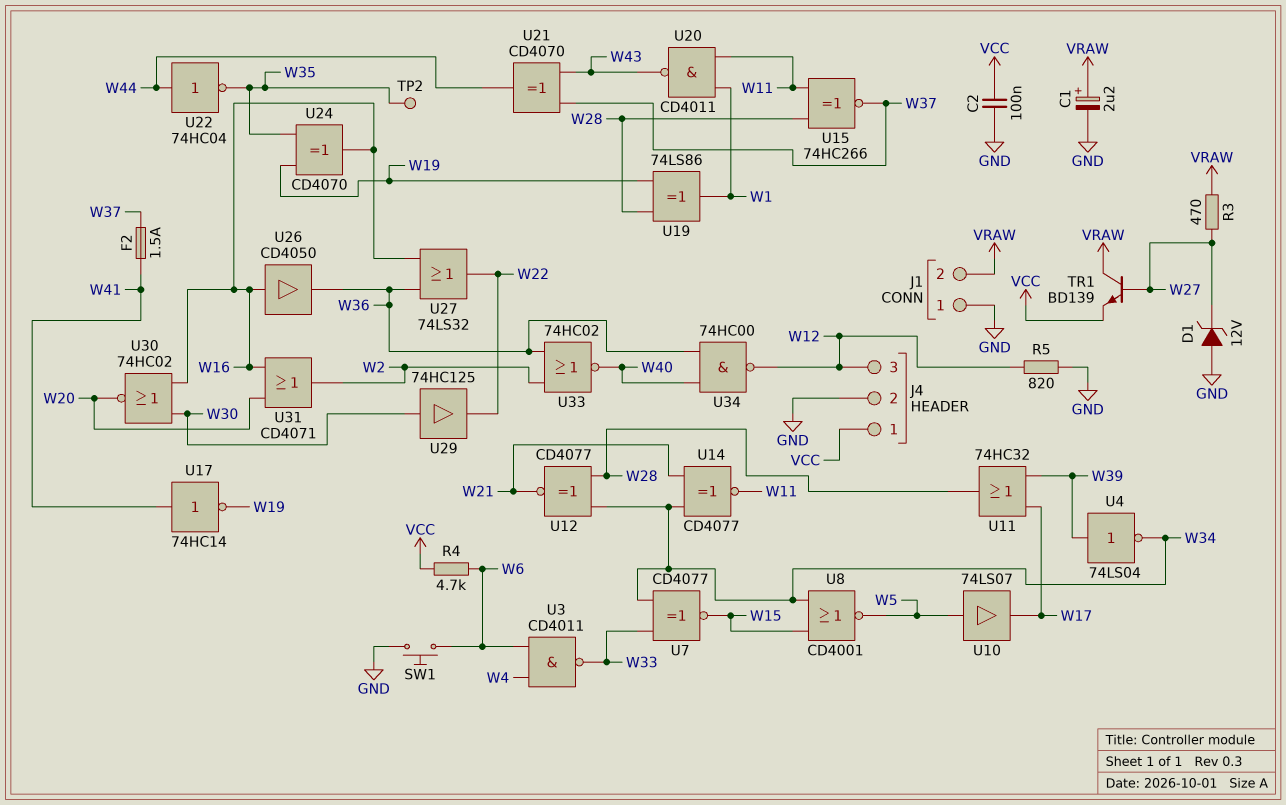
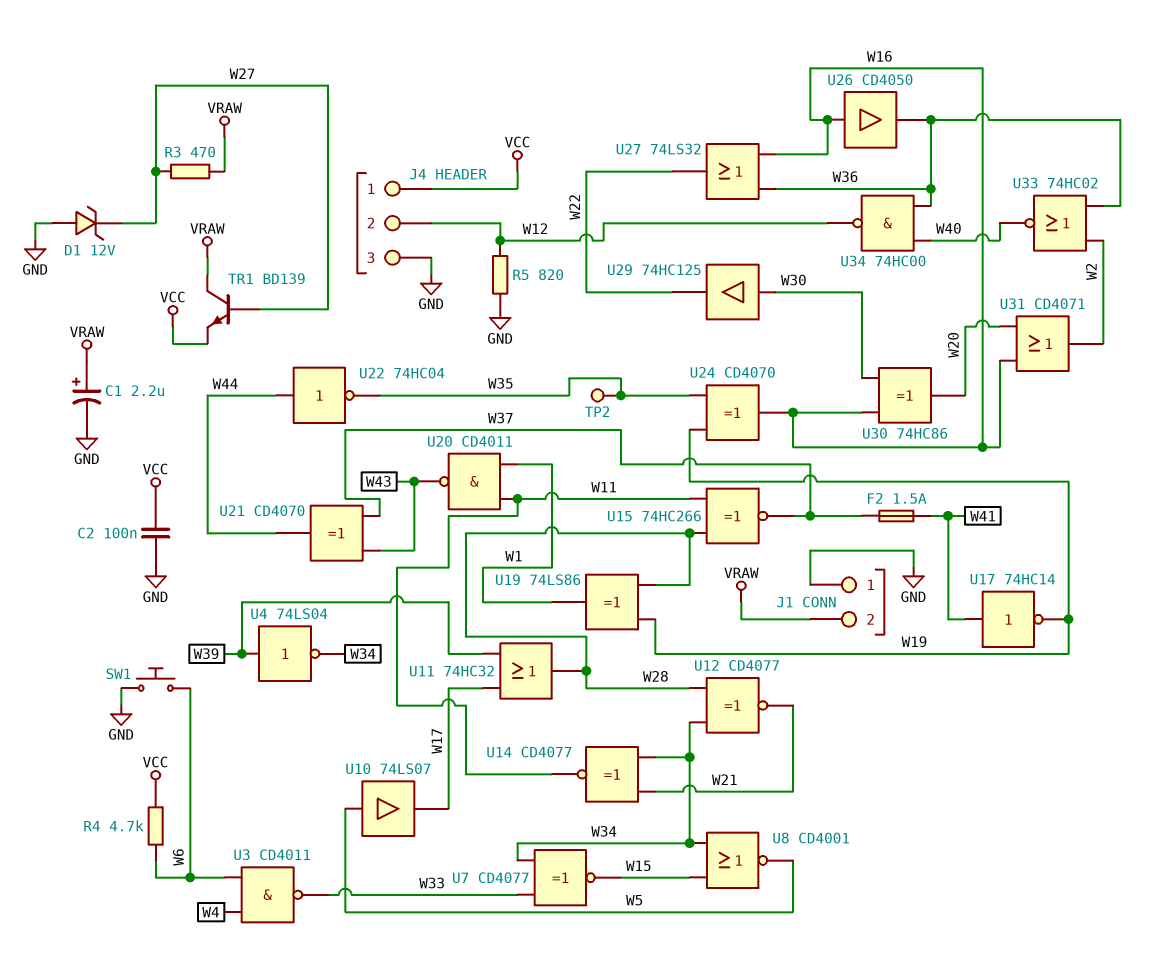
J4 pin 2: GND -> W12
J4 pin 3: W12 -> GND
U30: NOR 74HC02 (in W16, in W30, out W20) -> XOR 74HC86 (in W16, in W30, out W20)

